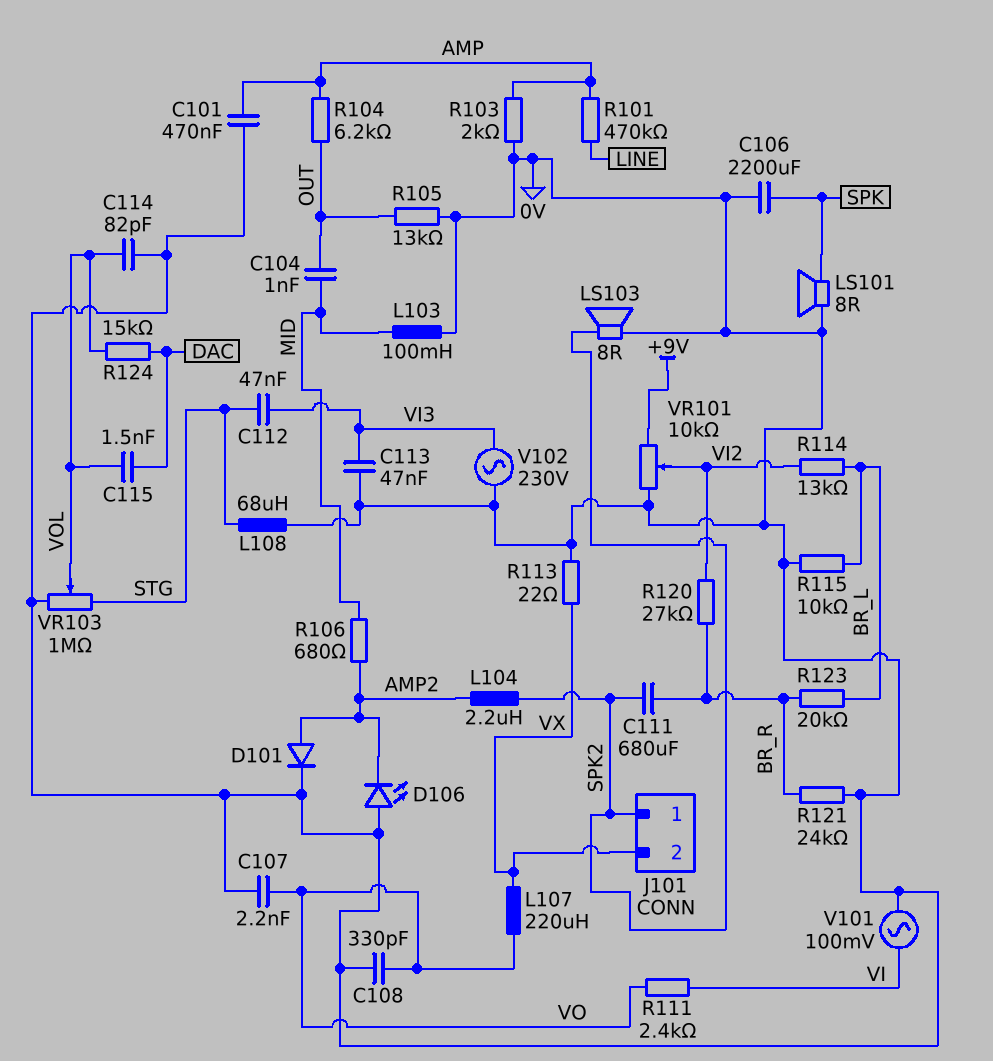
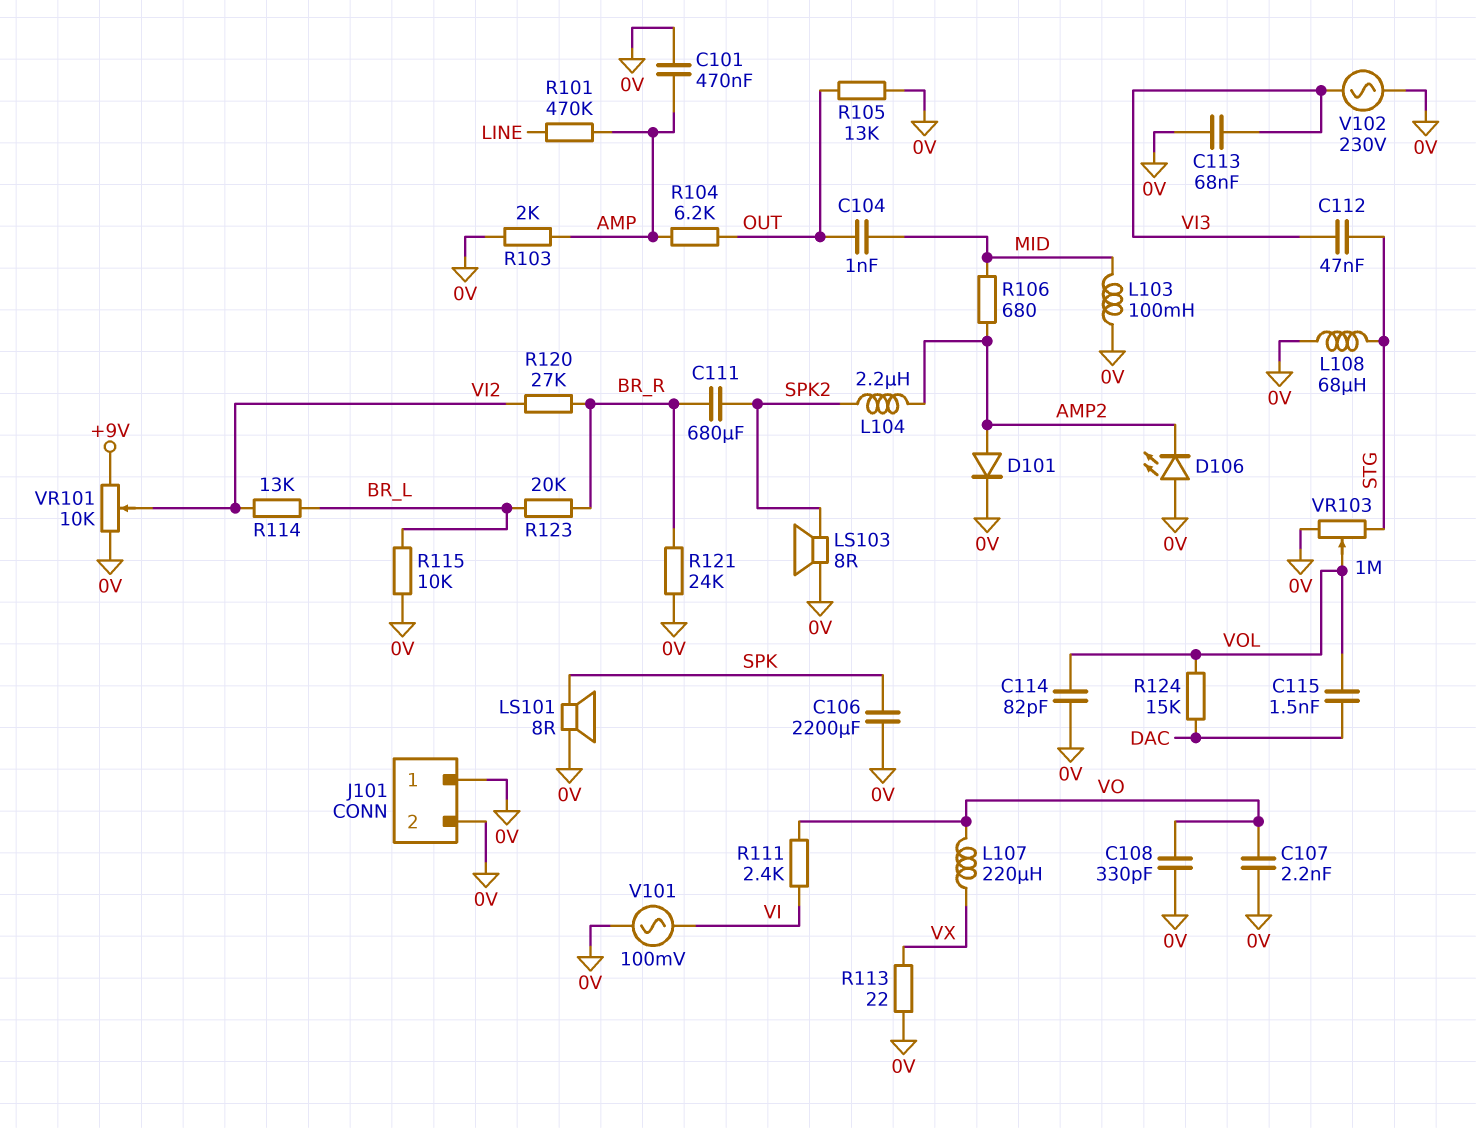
C113: 47nF (0V, VI3) -> 68nF (0V, VI3)
J101 pin 1: SPK2 -> 0V
J101 pin 2: VX -> 0V

